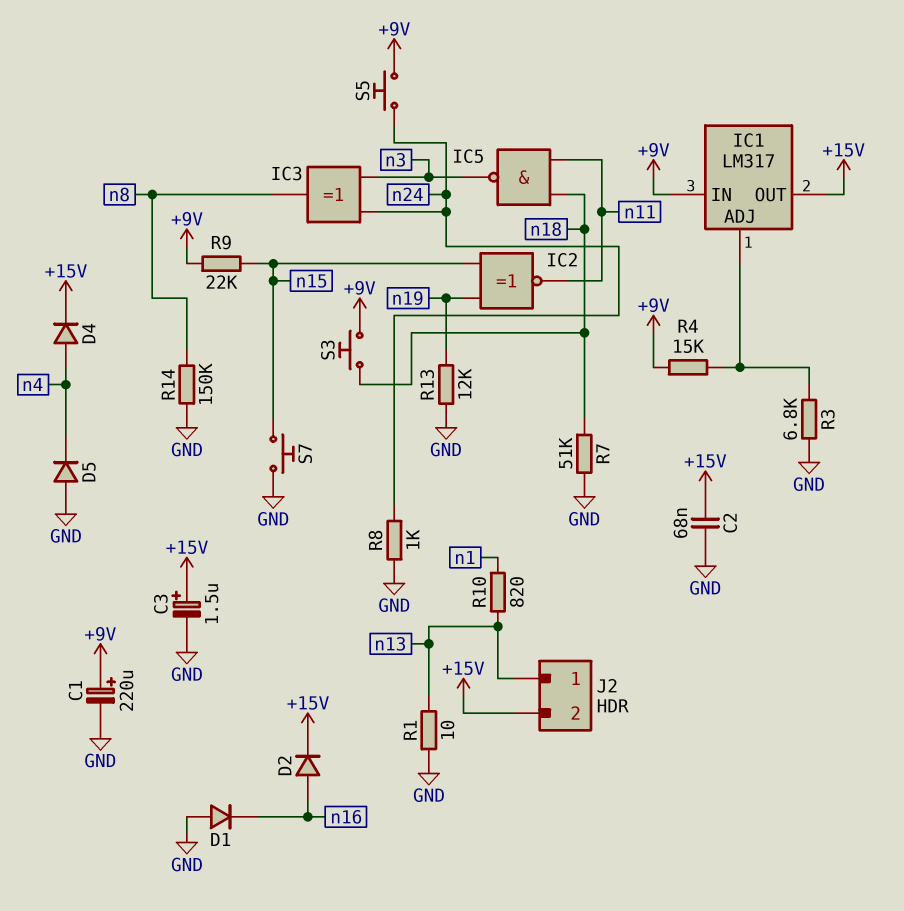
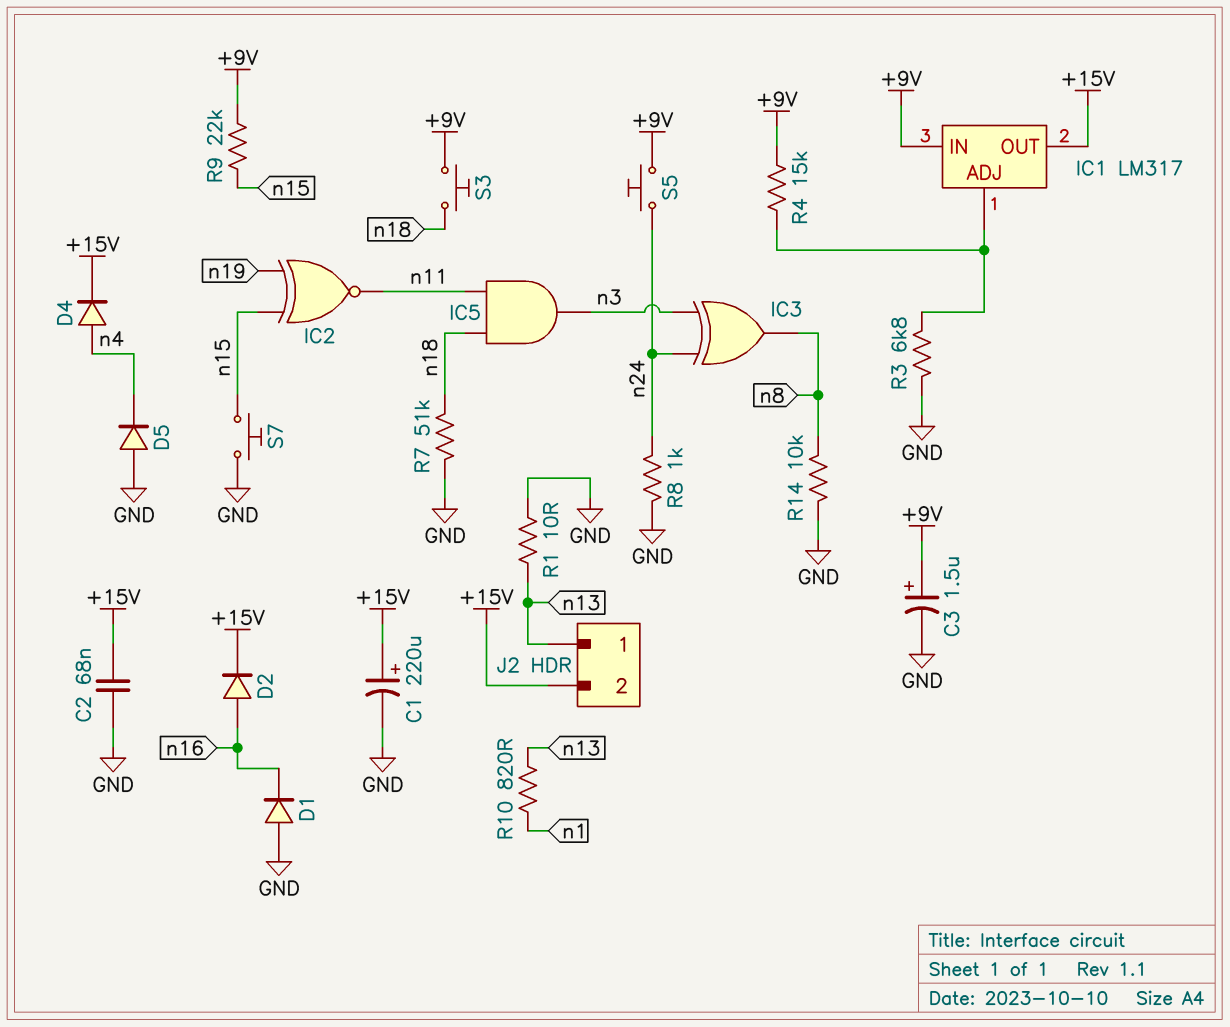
C1: 220uF (plus +9V, minus GND) -> 220uF (plus +15V, minus GND)
C3: 1.5uF (plus +15V, minus GND) -> 1.5uF (plus +9V, minus GND)
IC5: NAND (in n11, in n18, out n3) -> AND (in n11, in n18, out n3)
R13: 12k (GND, n19) -> none
R14: 150k (GND, n8) -> 10k (GND, n8)

